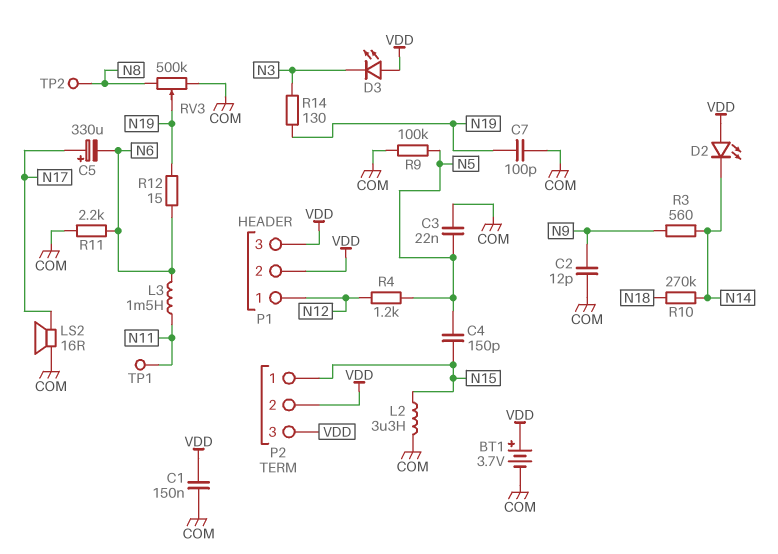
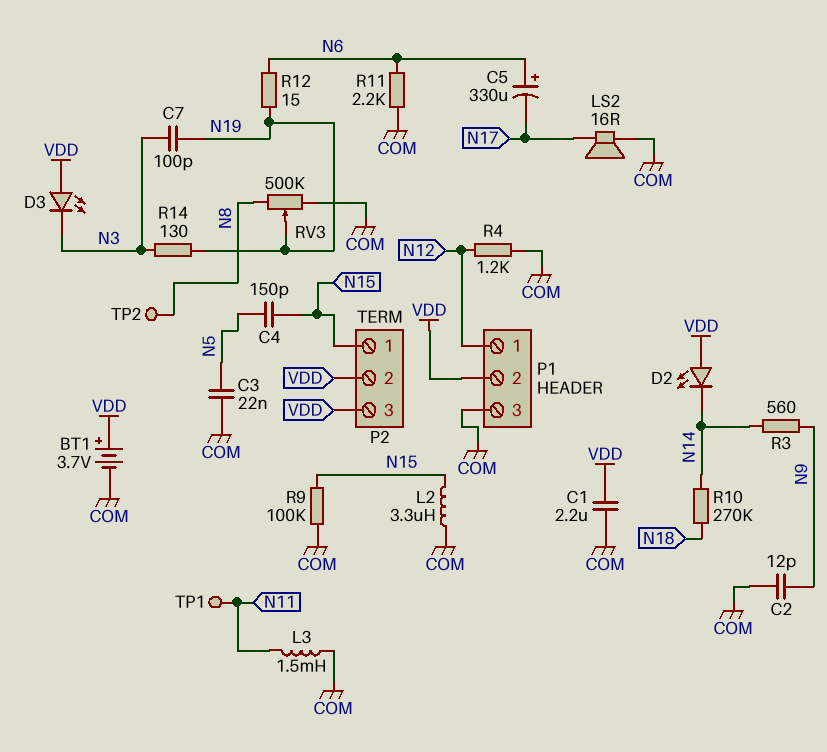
C1: 150nF (COM, VDD) -> 2.2uF (COM, VDD)
C5: 330uF (plus N17, minus N6) -> 330uF (plus N6, minus N17)
C7: 100pF (COM, N19) -> 100pF (N3, N19)
L3: 1.5mH (N6, N11) -> 1.5mH (COM, N11)
P1 pin 3: VDD -> COM
R4: 1.2k (N5, N12) -> 1.2k (COM, N12)
R9: 100k (COM, N5) -> 100k (COM, N15)

